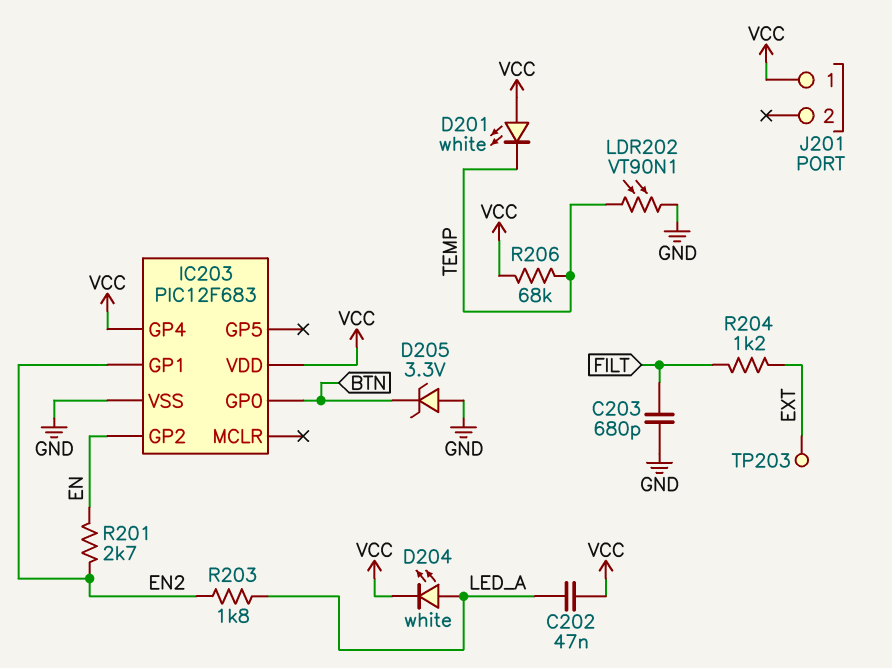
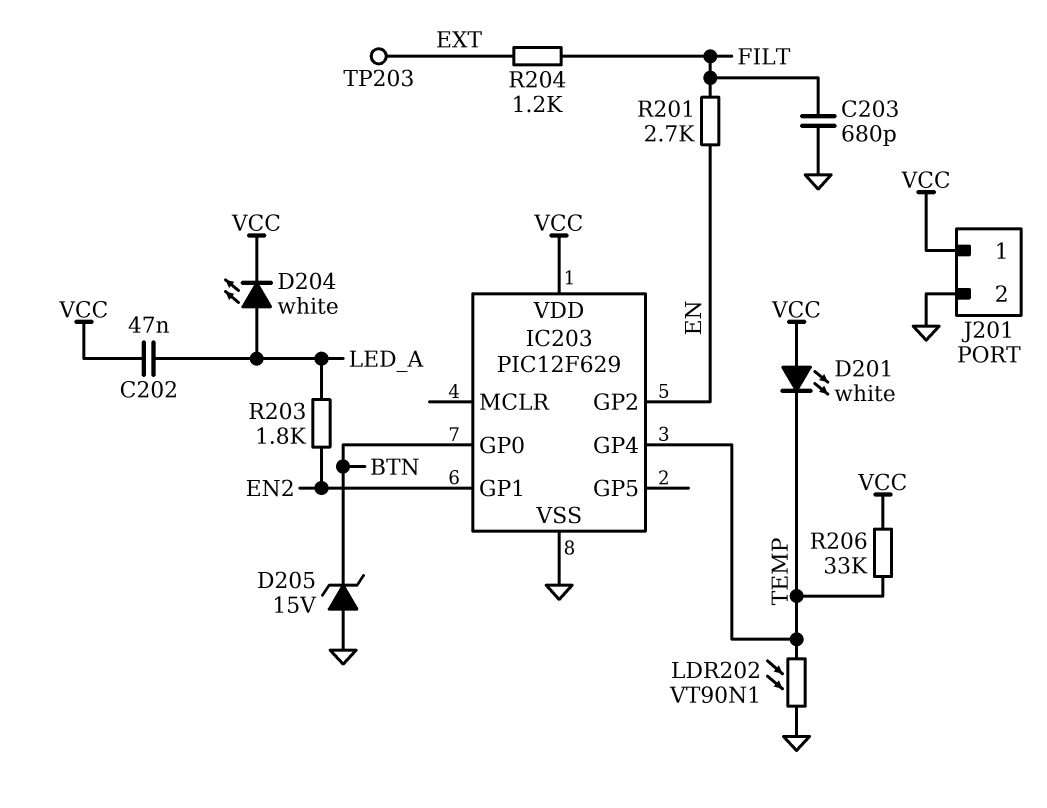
D205: zener 3.3V (A GND, K BTN) -> zener 15V (A GND, K BTN)
IC203: PIC12F683 -> PIC12F629
IC203 pin GP4: VCC -> TEMP
J201 pin 2: none -> GND
R201: 2.7k (EN, EN2) -> 2.7k (EN, FILT)
R206: 68k (TEMP, VCC) -> 33k (TEMP, VCC)

